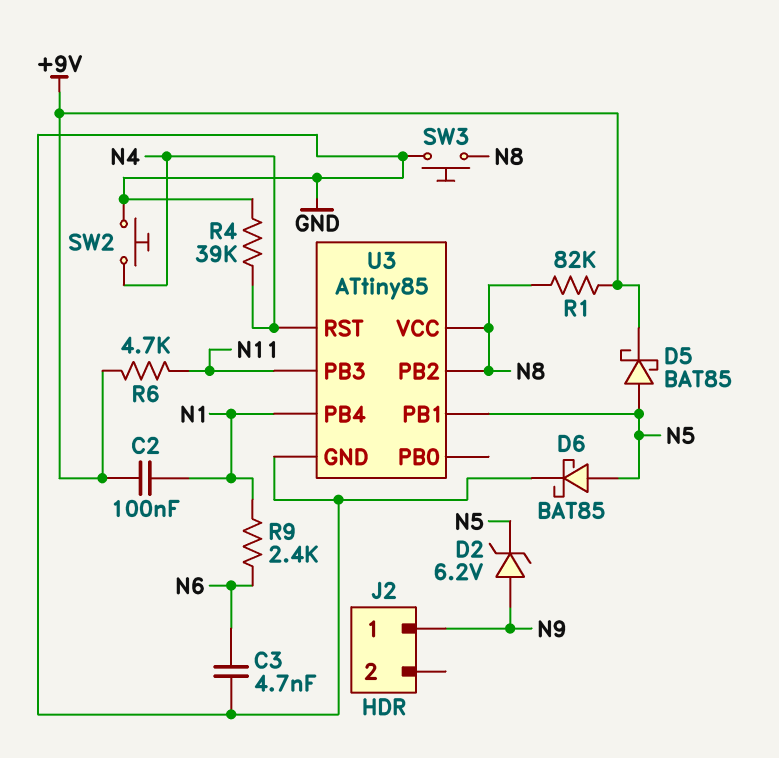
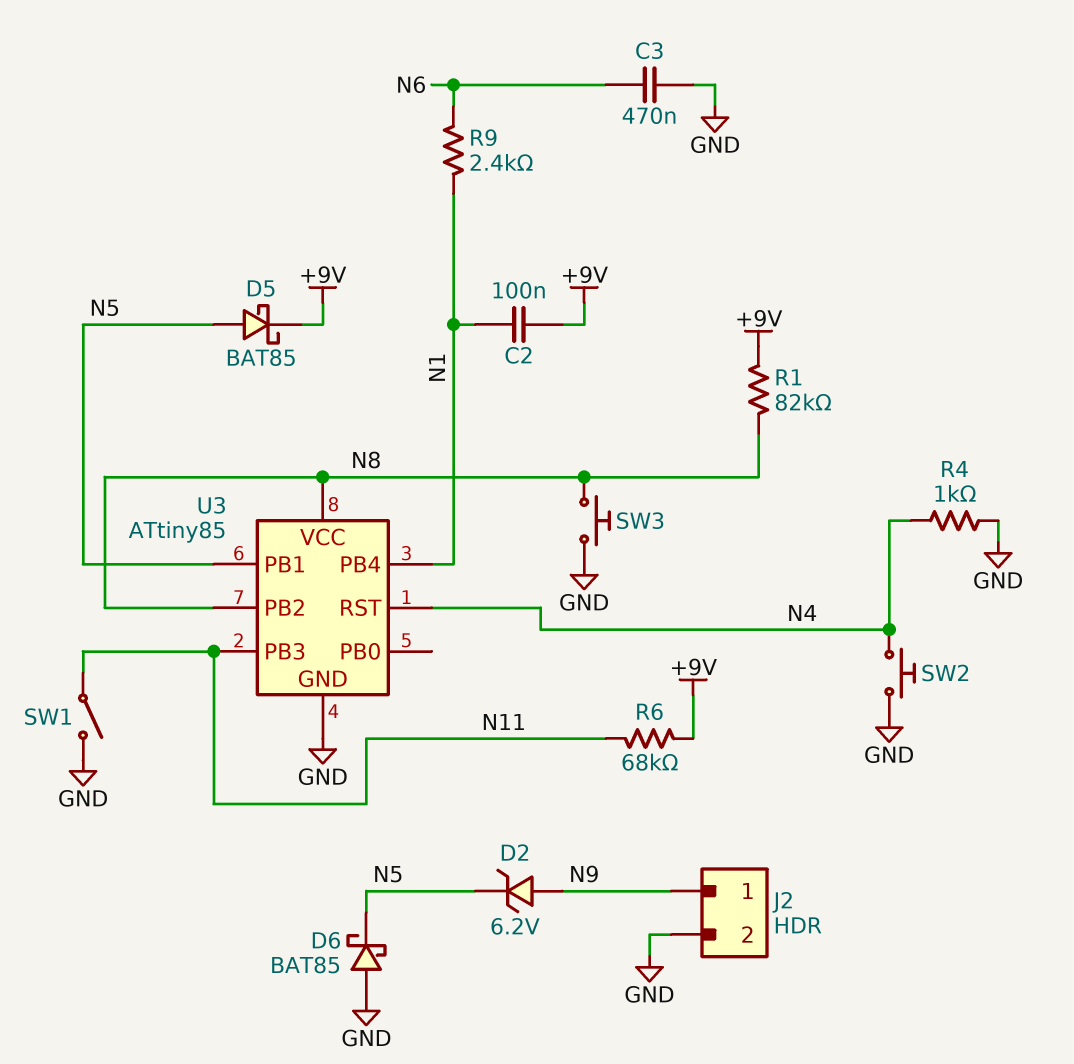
C3: 4.7nF (GND, N6) -> 470nF (GND, N6)
D6: schottky BAT85 (A N5, K GND) -> schottky BAT85 (A GND, K N5)
J2 pin 2: none -> GND
R4: 39k (GND, N4) -> 1k (GND, N4)
R6: 4.7k (+9V, N11) -> 68k (+9V, N11)
SW1: none -> switch (GND, N11)

